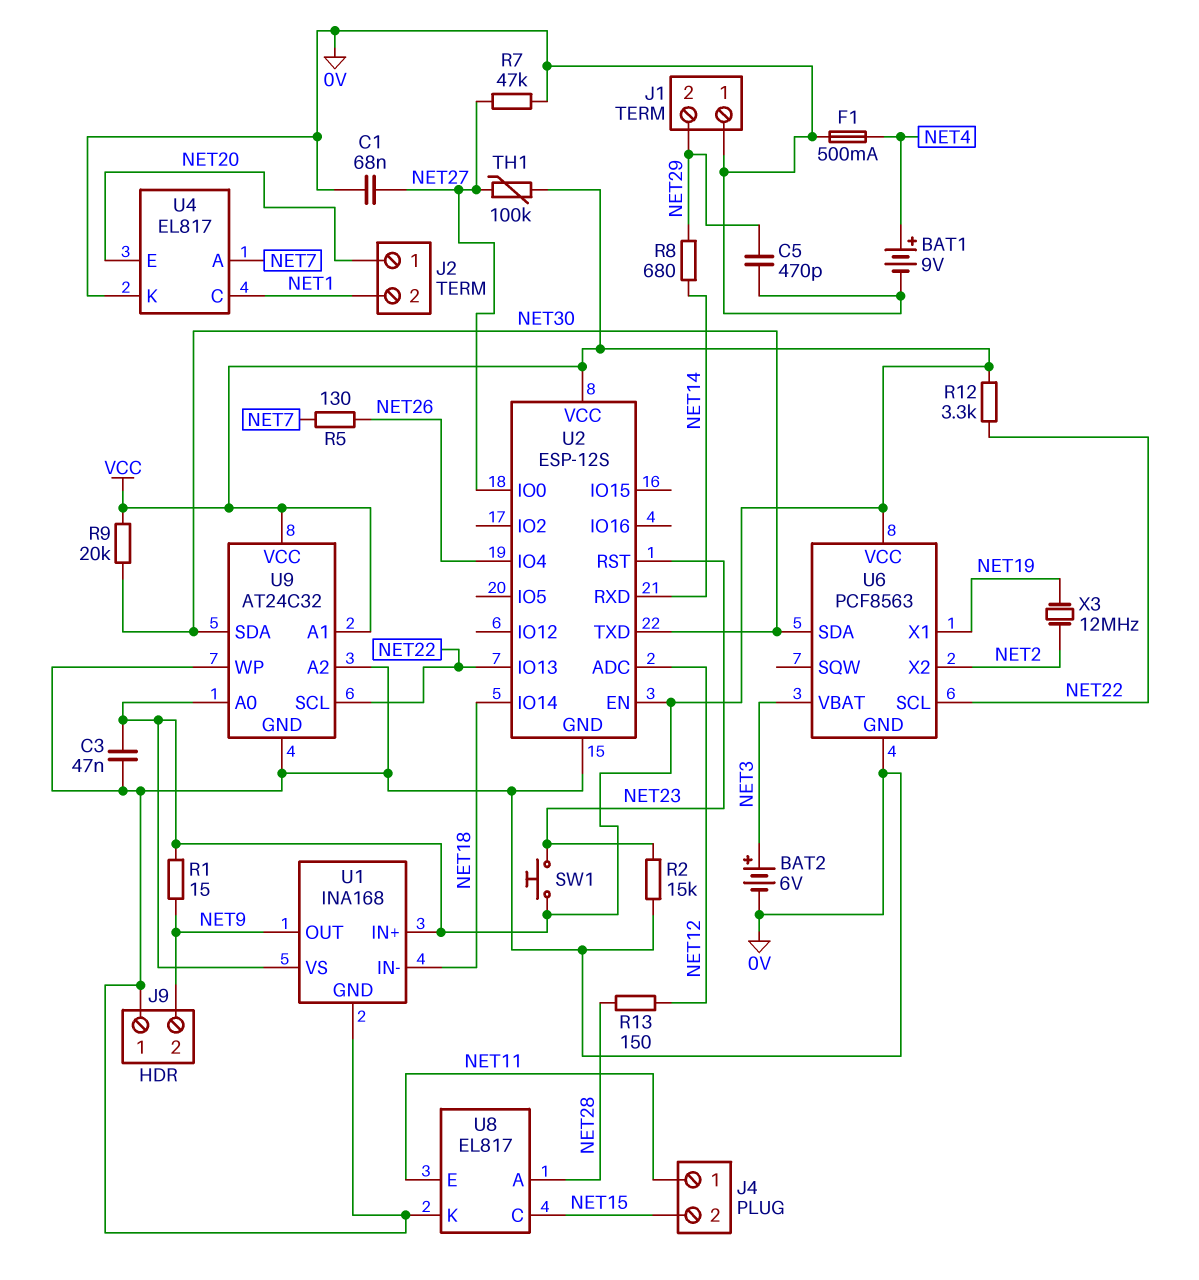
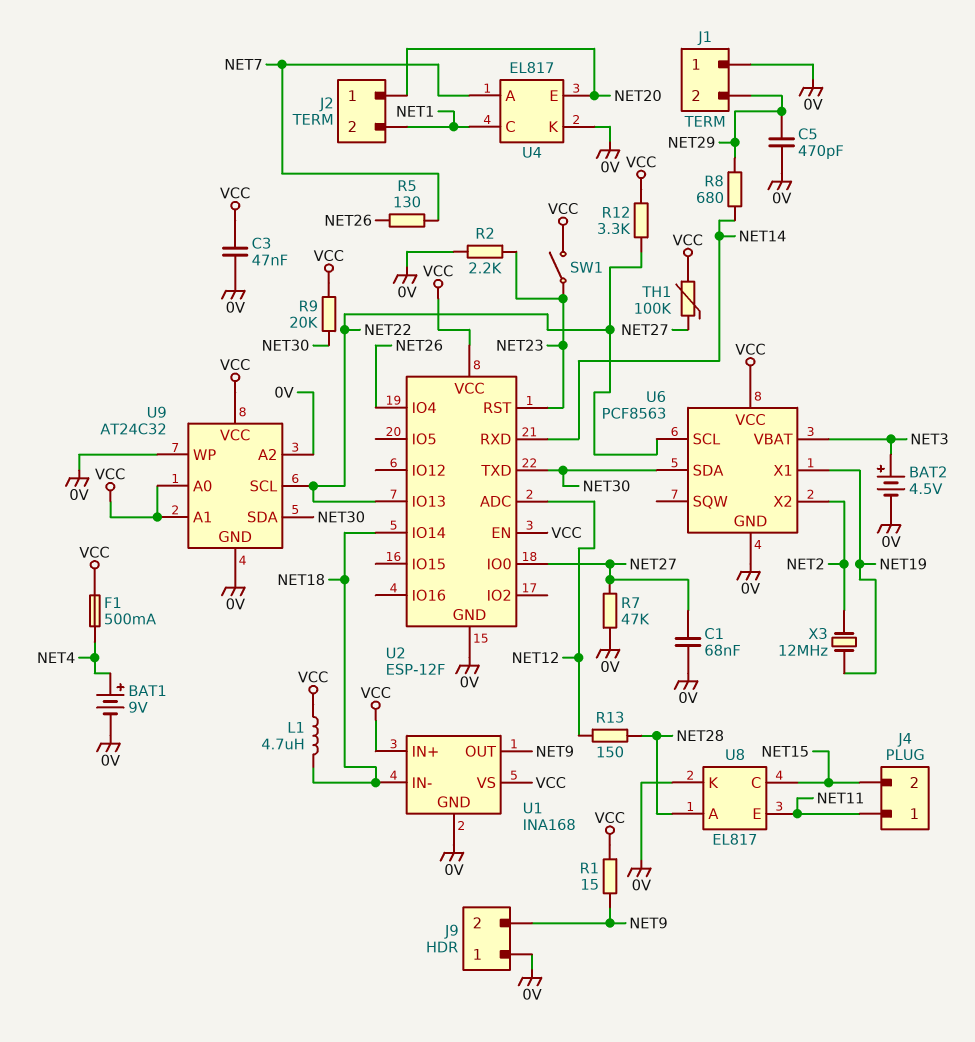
BAT2: 6V (plus NET3, minus 0V) -> 4.5V (plus NET3, minus 0V)
F1: 500mA (0V, NET4) -> 500mA (NET4, VCC)
L1: none -> 4.7uH (NET18, VCC)
R2: 15k (0V, NET23) -> 2.2k (0V, NET23)
SW1: button (NET23, VCC) -> switch (NET23, VCC)
U2: ESP-12S -> ESP-12F

